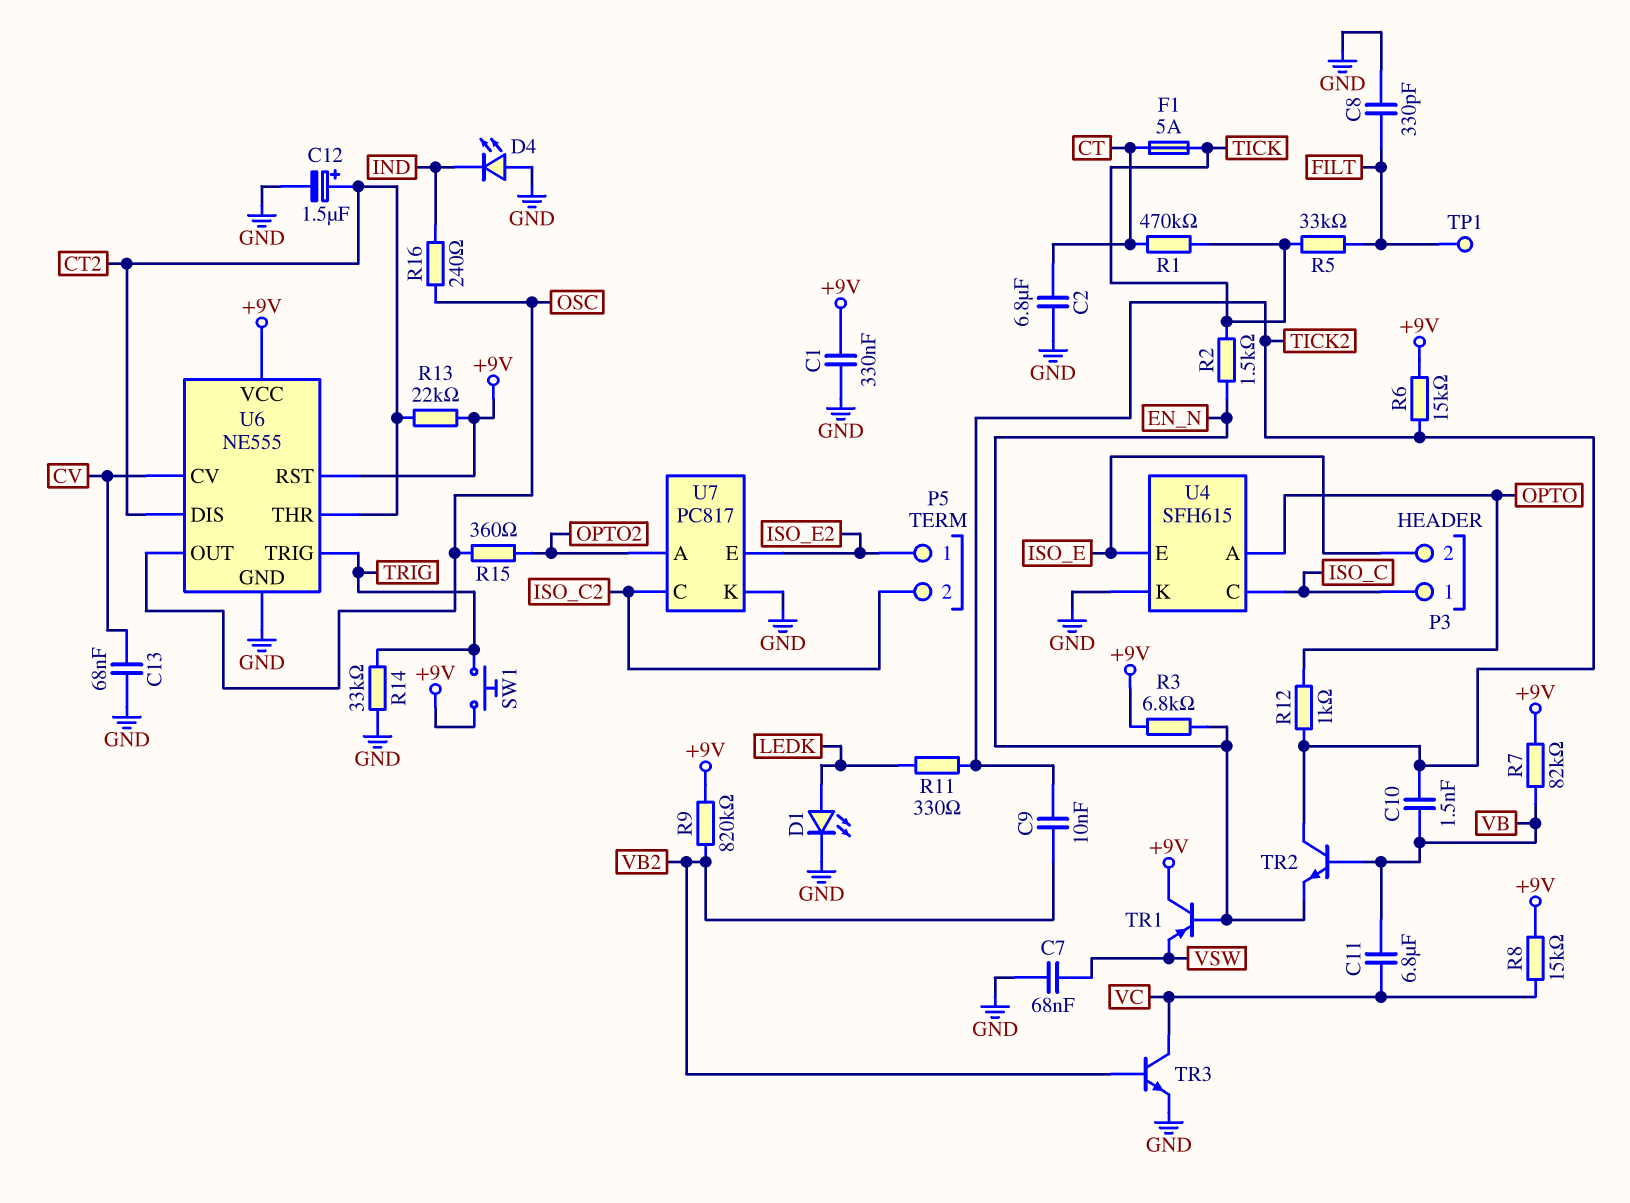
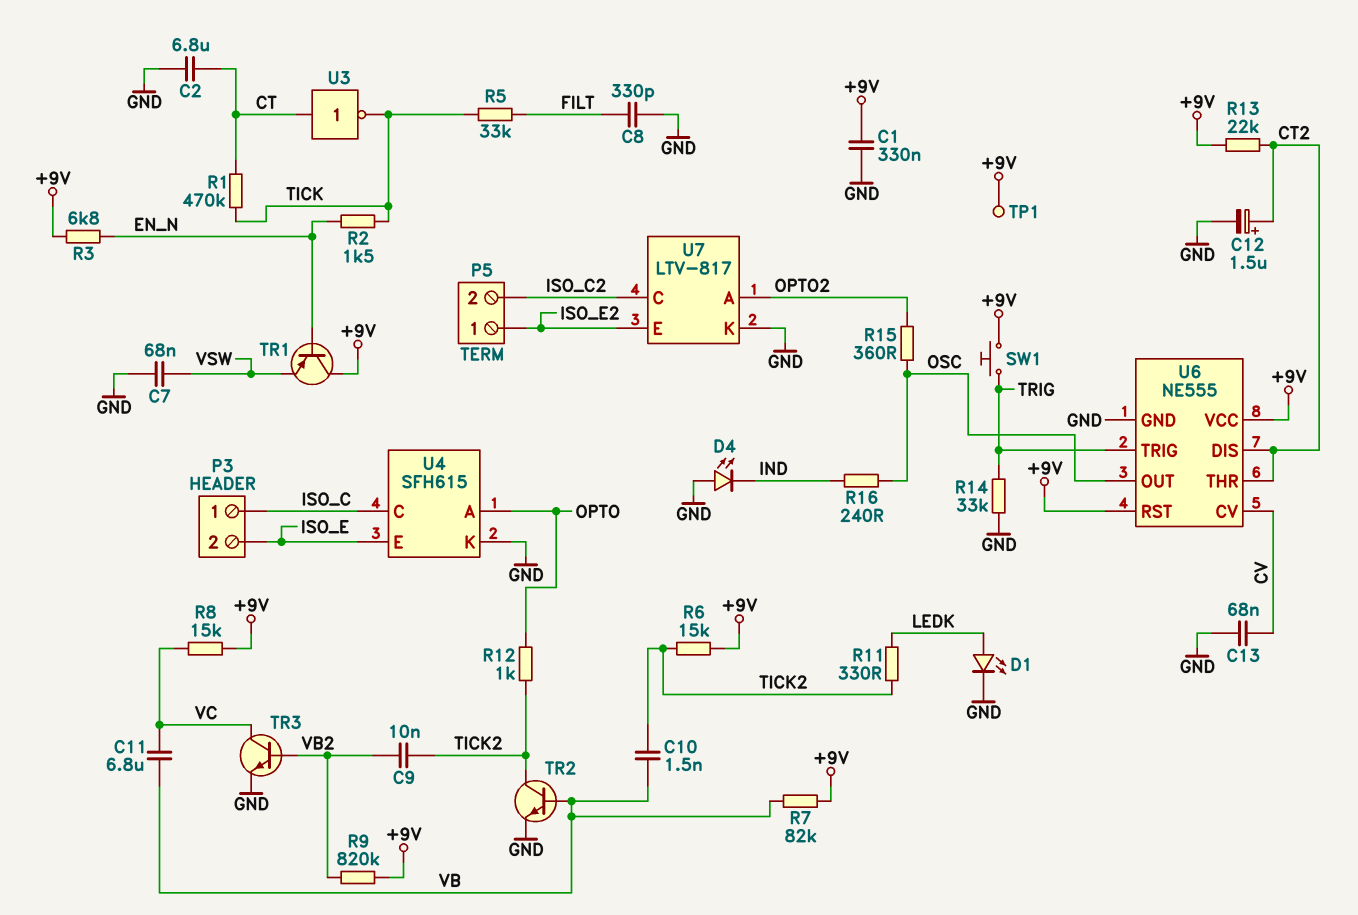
F1: 5A (CT, TICK) -> none
TP1: test point (FILT) -> test point (+9V)
TR2: NPN (B VB, C TICK2, E EN_N) -> NPN (B VB, C TICK2, E GND)
U3: none -> NOT (in CT, out TICK)
U7: PC817 -> LTV-817

